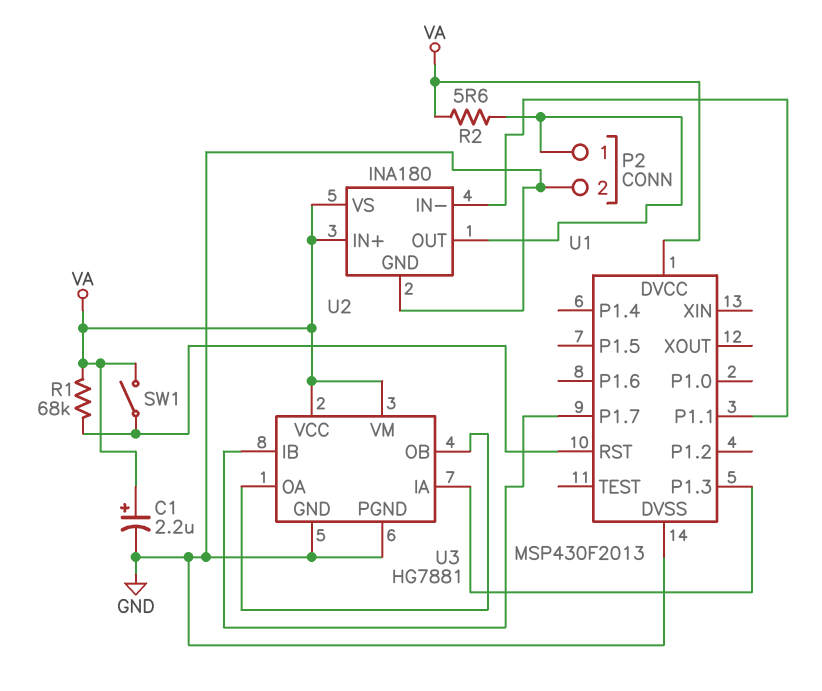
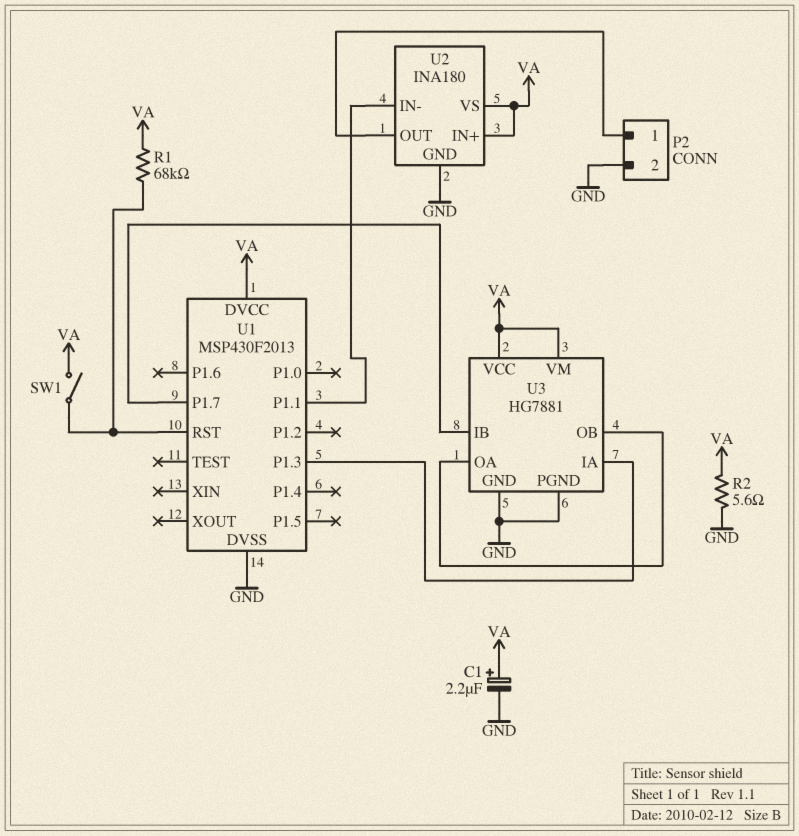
R2: 5.6 (P2/1, VA) -> 5.6 (GND, VA)

